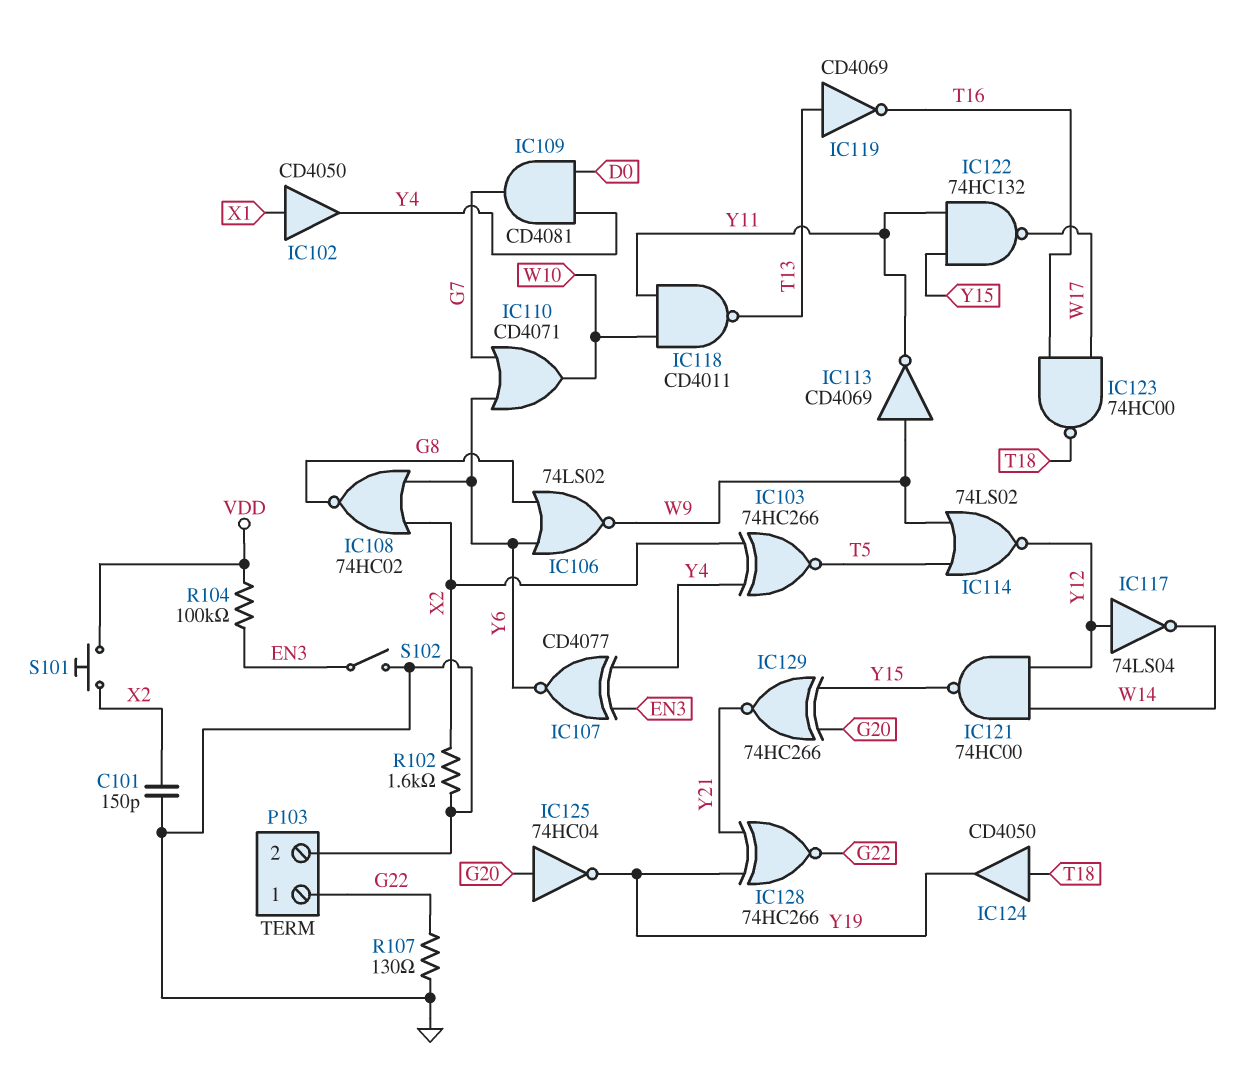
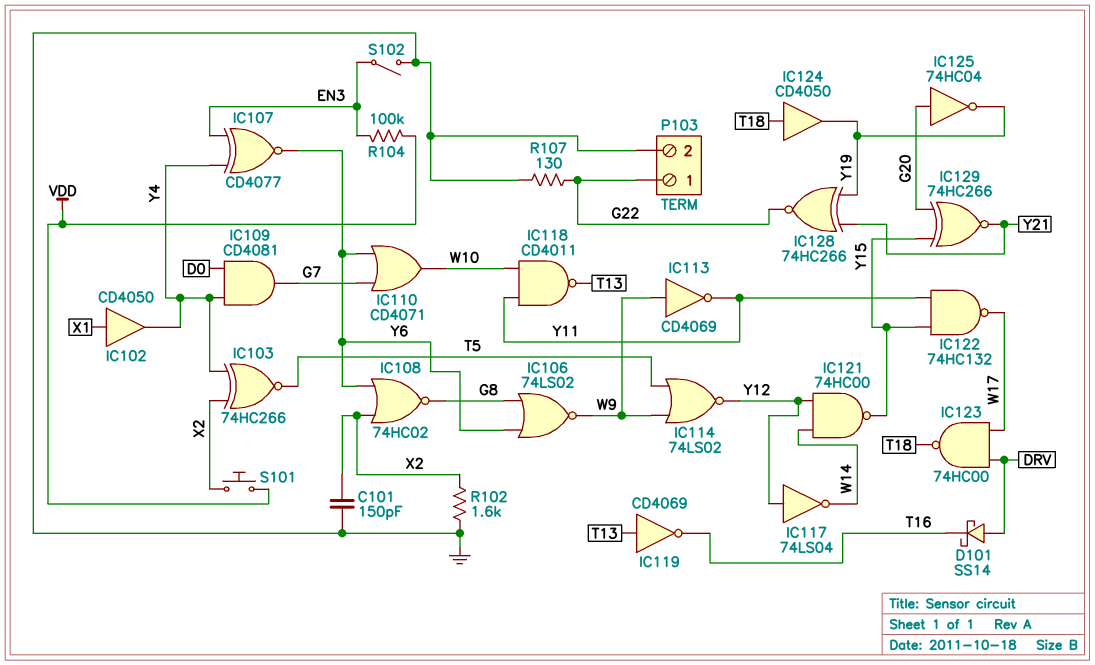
D101: none -> schottky SS14 (A DRV, K T16)
IC123: NAND 74HC00 (in T16, in W17, out T18) -> NAND 74HC00 (in DRV, in W17, out T18)

